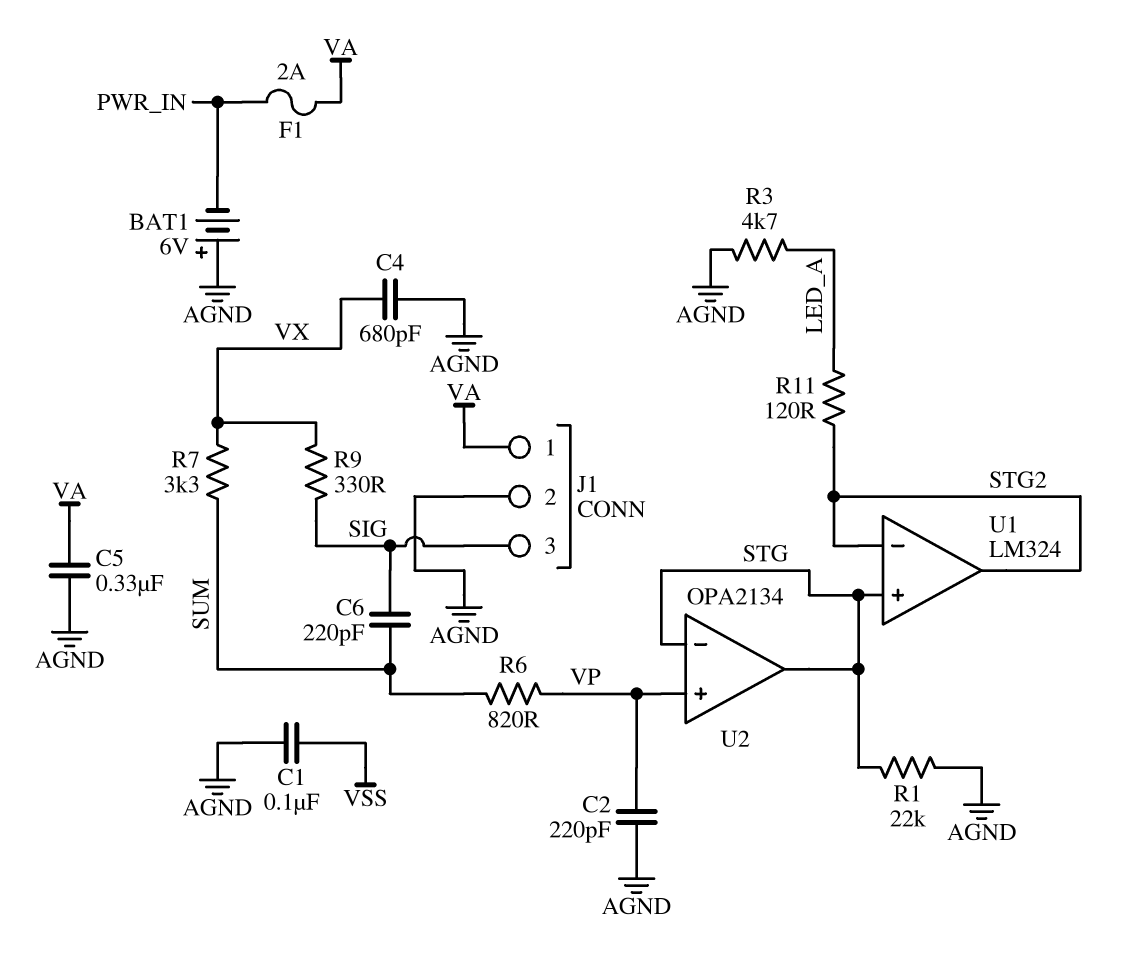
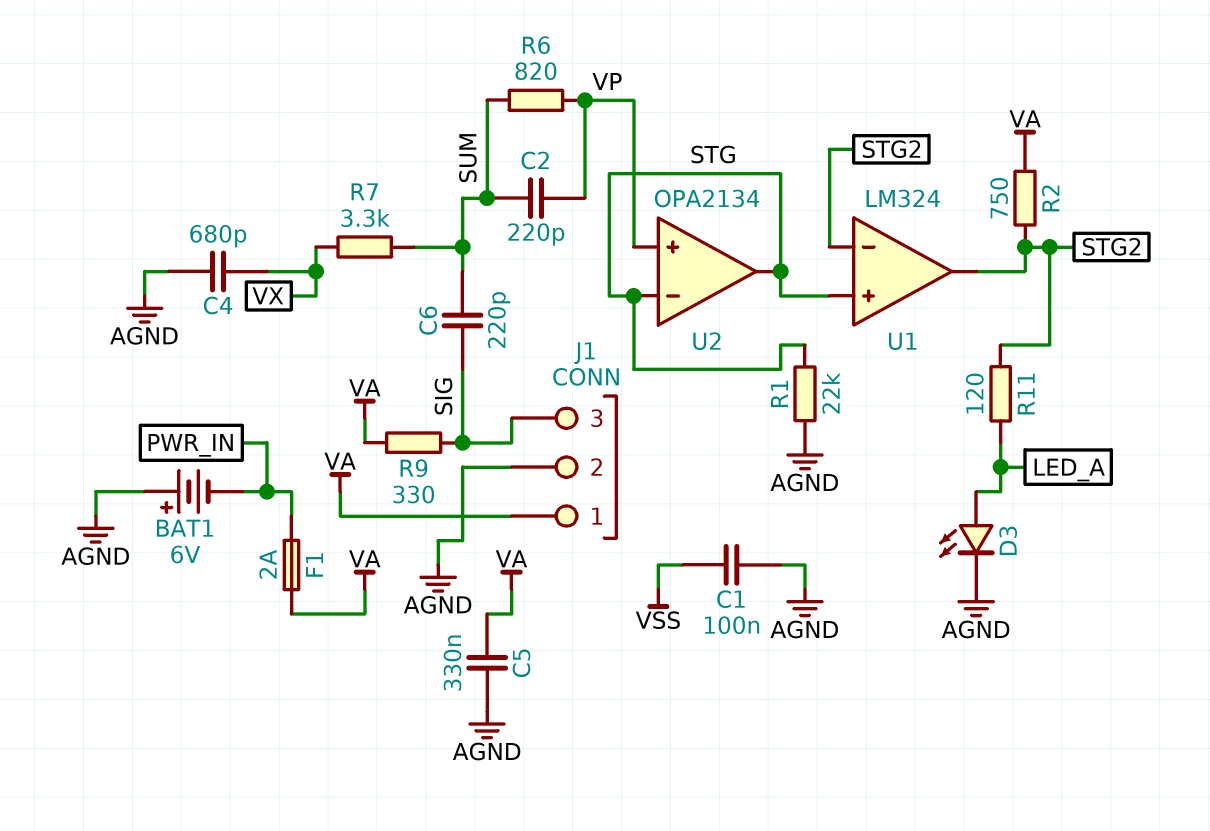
C2: 220pF (AGND, VP) -> 220pF (SUM, VP)
D3: none -> LED (A LED_A, K AGND)
R2: none -> 750 (STG2, VA)
R3: 4.7k (AGND, LED_A) -> none
R9: 330 (SIG, VX) -> 330 (SIG, VA)

